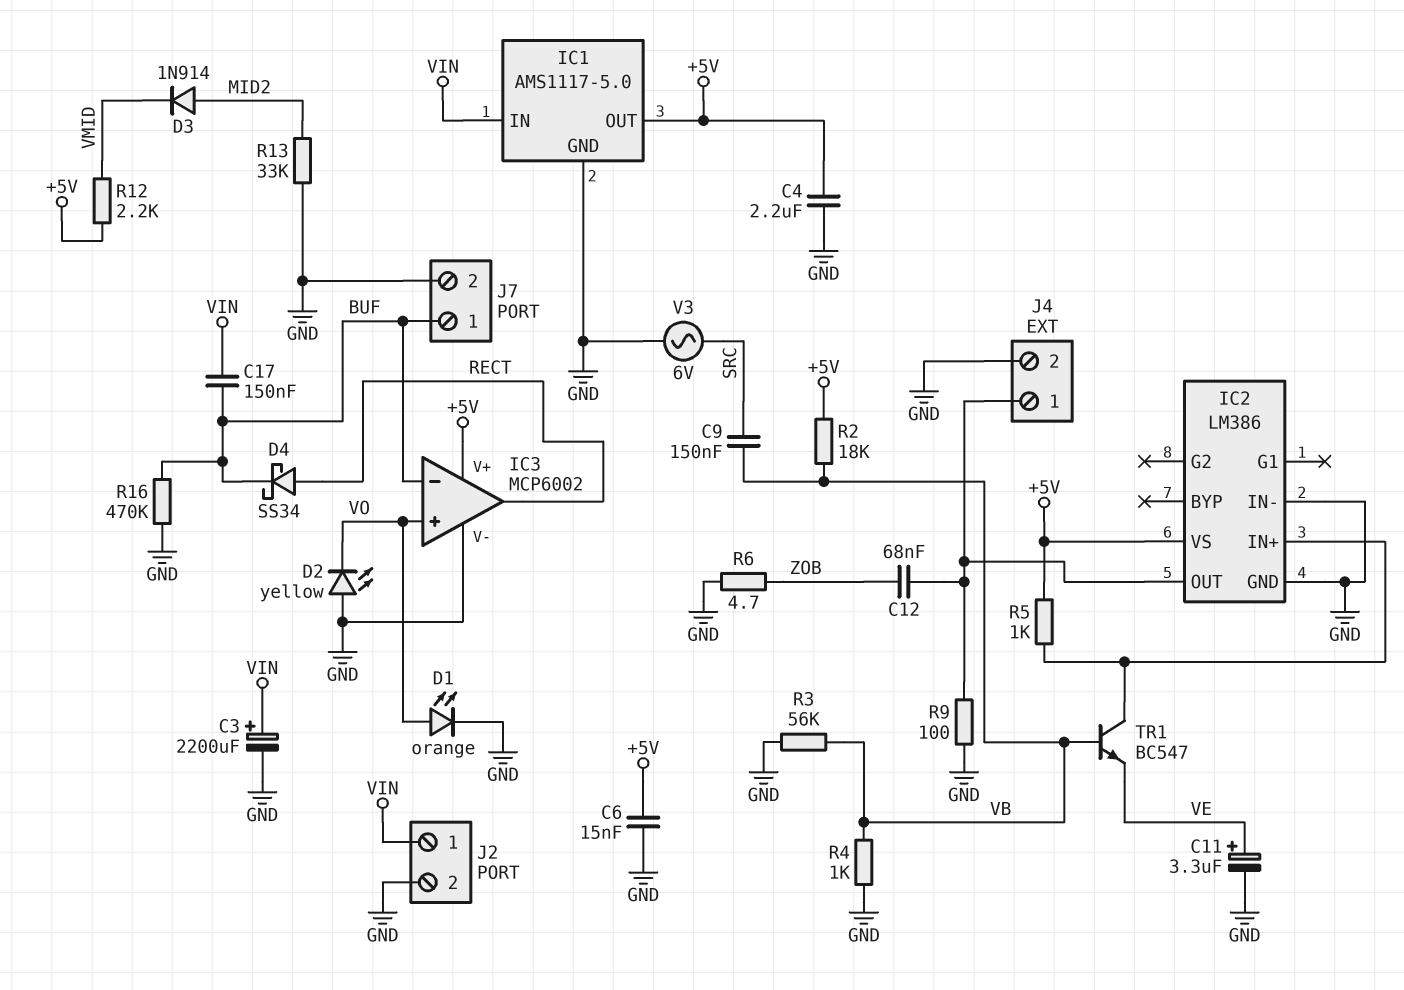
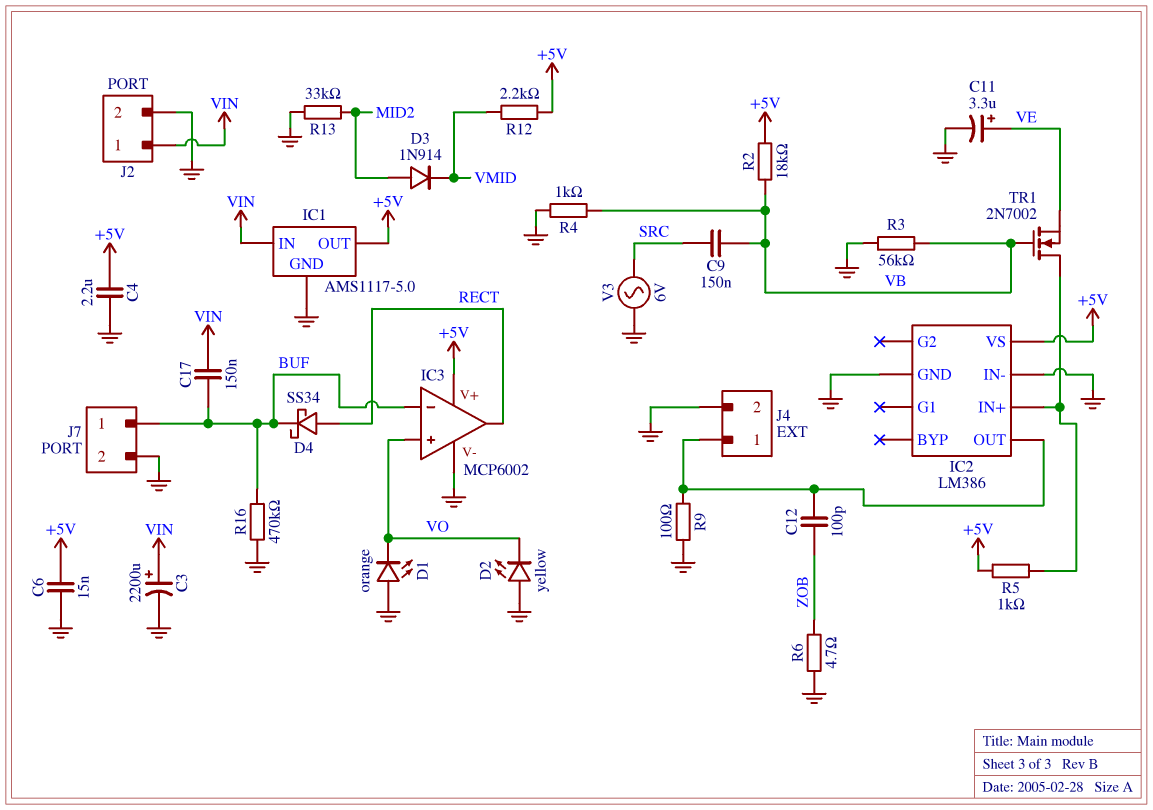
C12: 68nF (IC2/OUT, ZOB) -> 100pF (IC2/OUT, ZOB)
D1: LED orange (A VO, K GND) -> LED orange (A GND, K VO)
TR1: NPN BC547 (B VB, C IC2/IN+, E VE) -> NMOS 2N7002 (G VB, D IC2/IN+, S VE)

